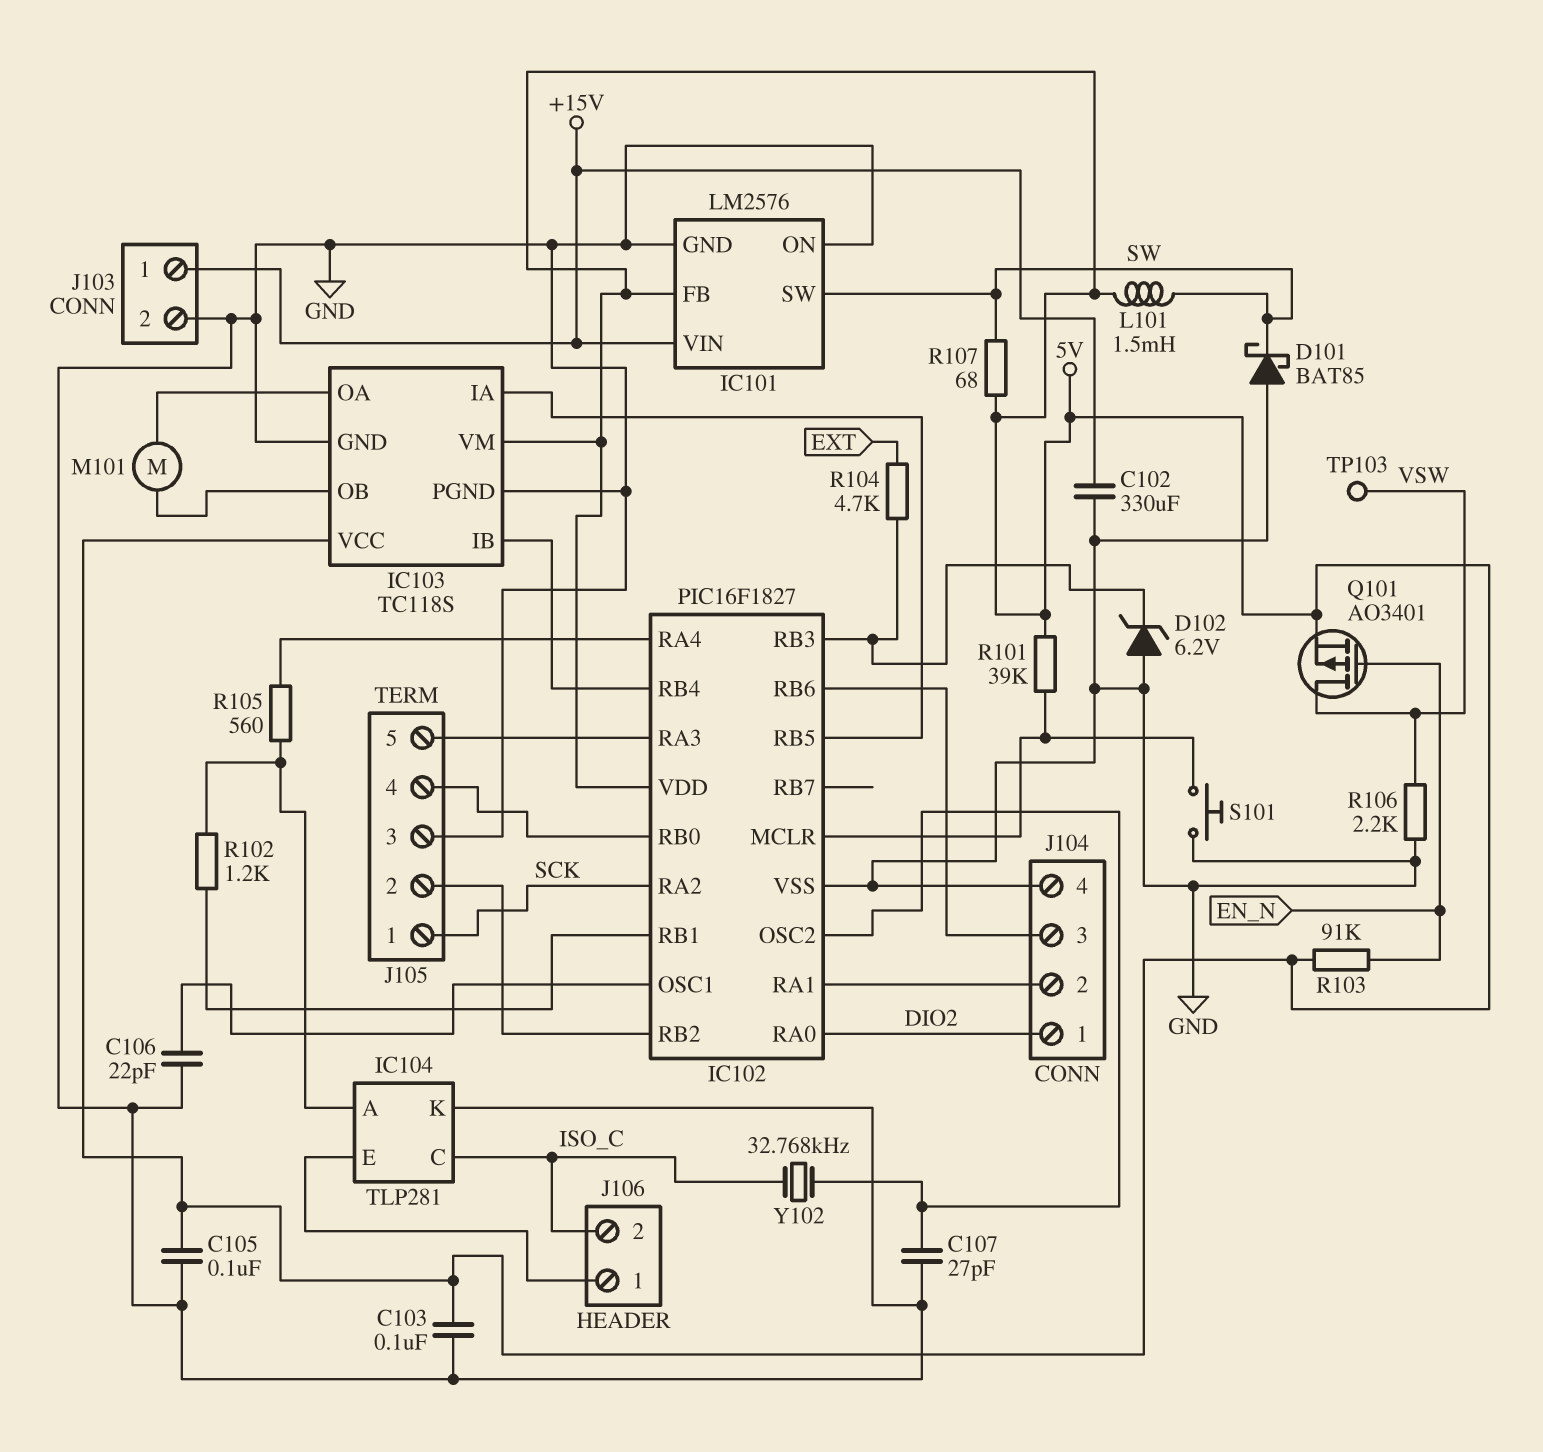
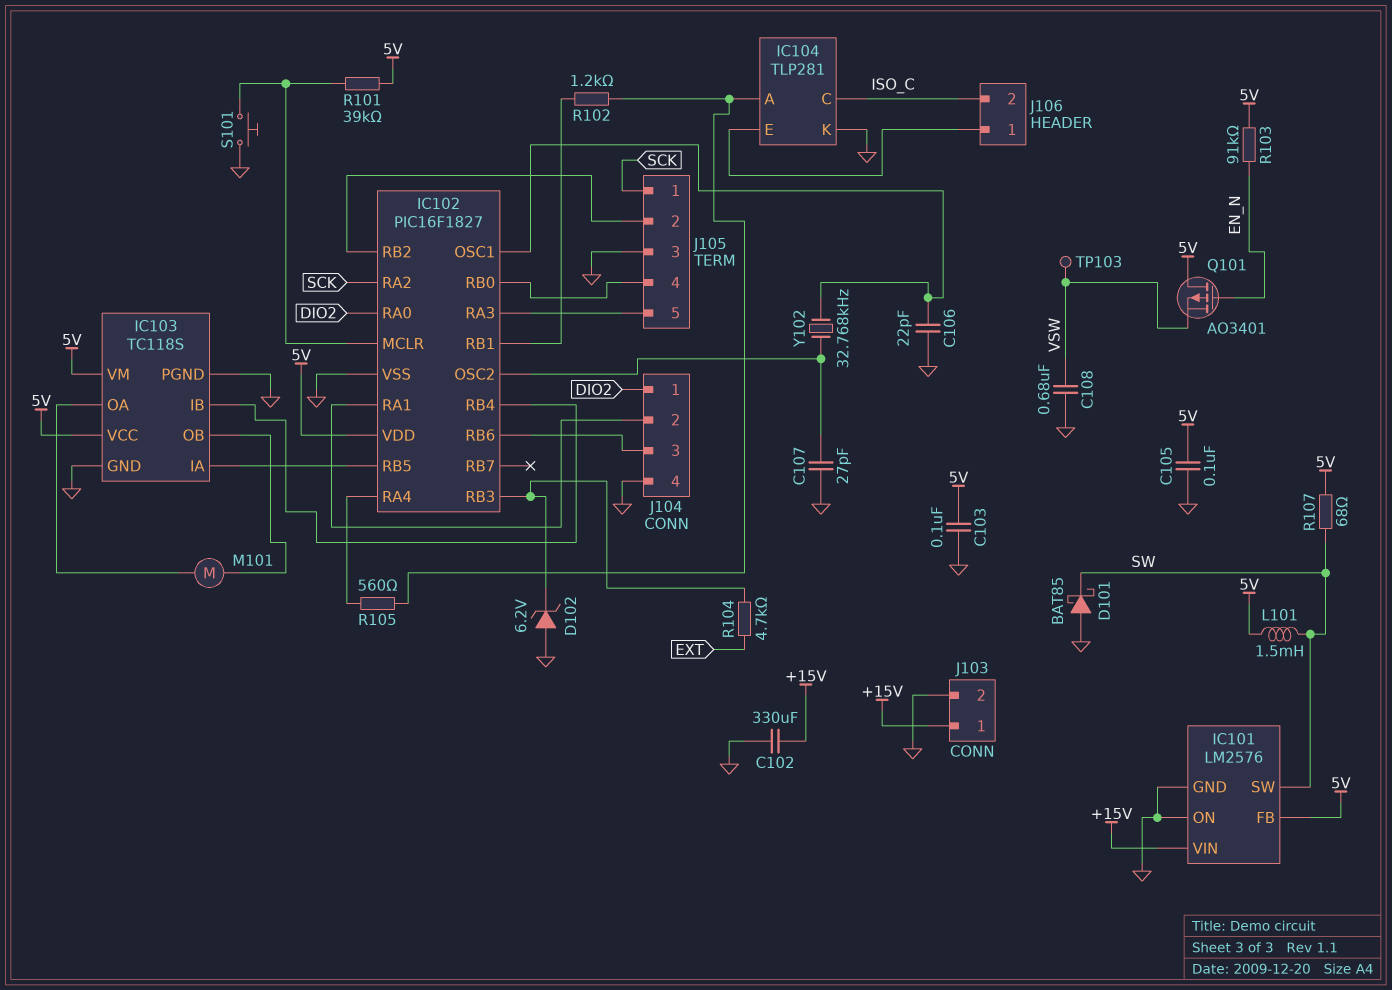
C108: none -> 680nF (GND, VSW)
Q101: PMOS AO3401 (G EN_N, D VSW, S 5V) -> PMOS AO3401 (G EN_N, D 5V, S VSW)
R106: 2.2k (GND, VSW) -> none
Y102: 32.768kHz (IC102/OSC2, ISO_C) -> 32.768kHz (IC102/OSC1, IC102/OSC2)

